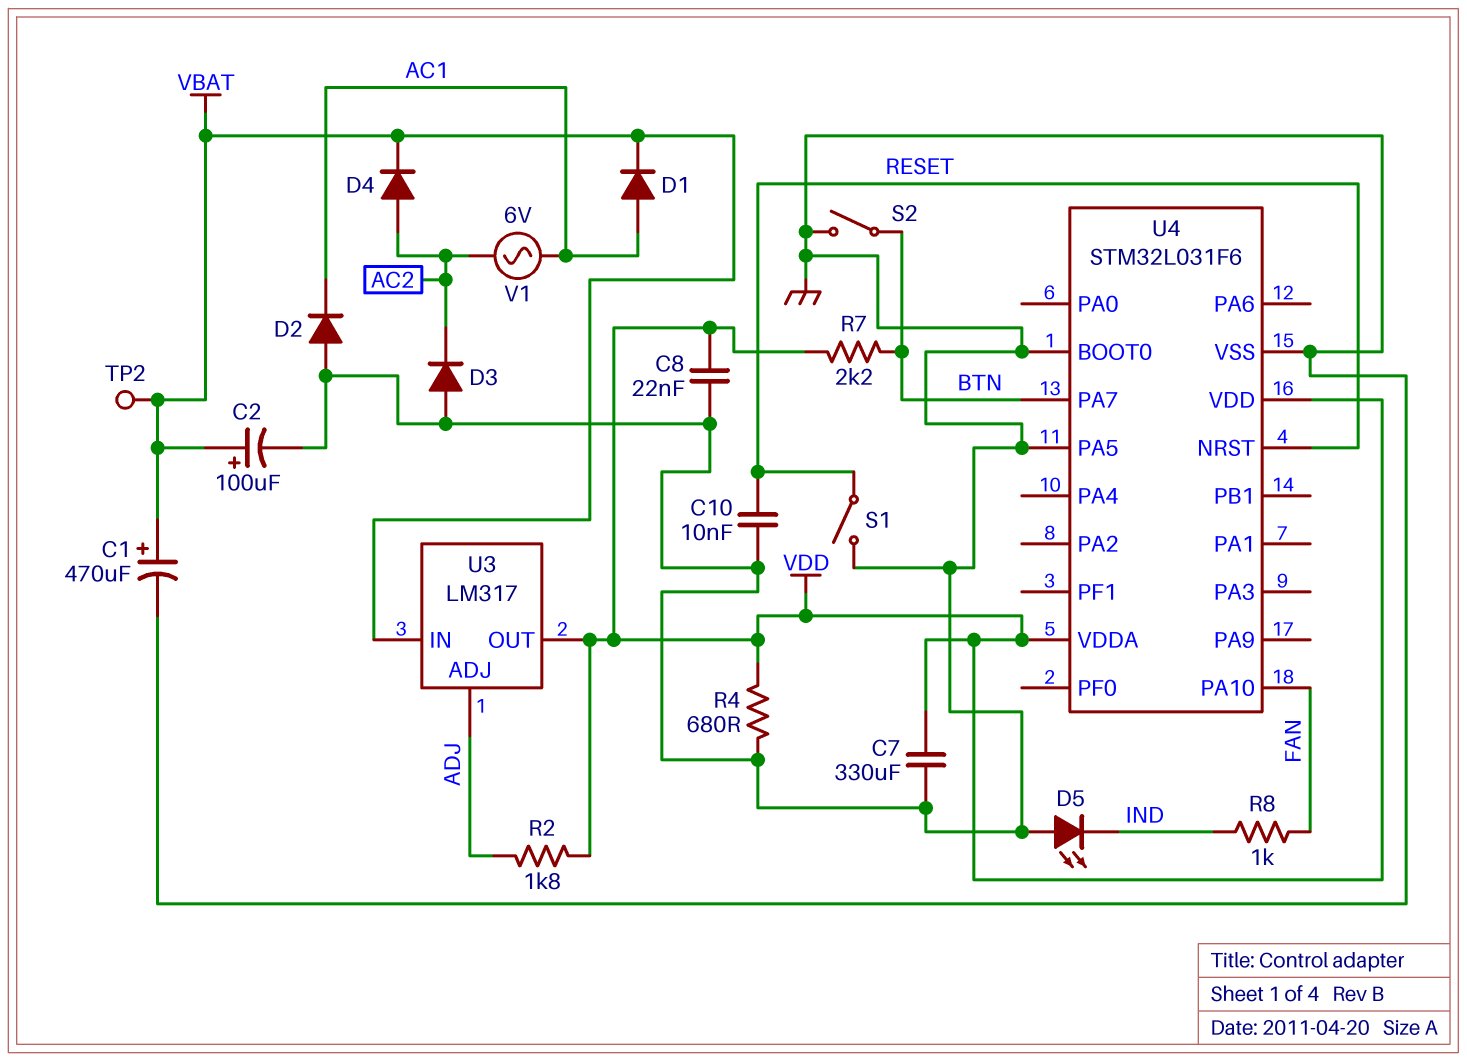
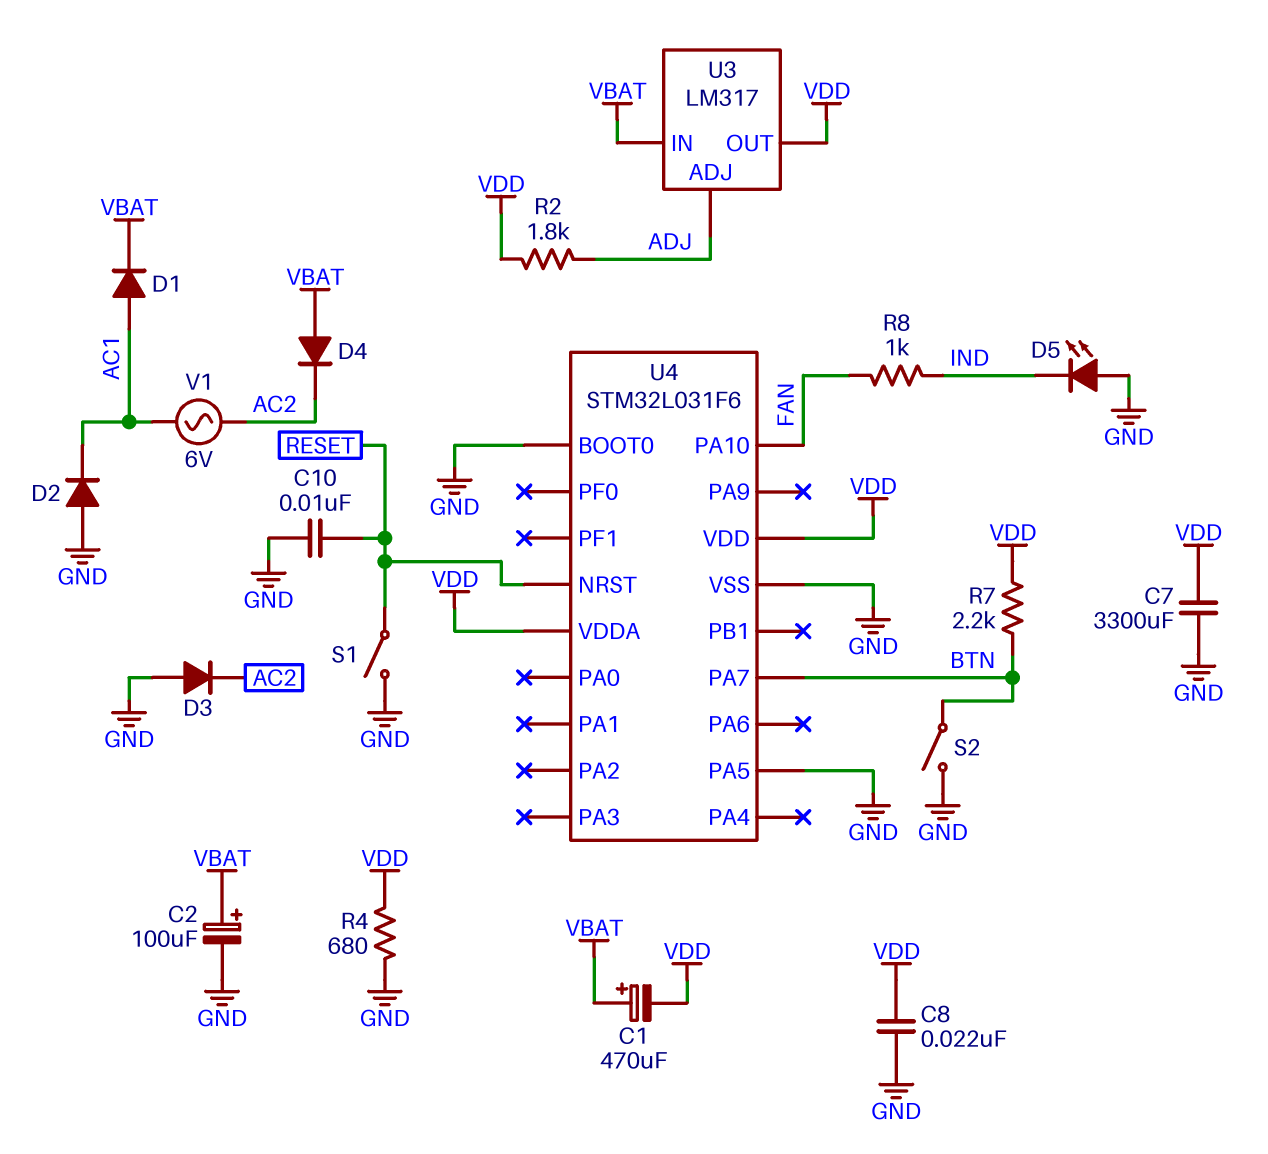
C1: 470uF (plus VBAT, minus GND) -> 470uF (plus VBAT, minus VDD)
C7: 330uF (GND, VDD) -> 3300uF (GND, VDD)
D4: diode (A AC2, K VBAT) -> diode (A VBAT, K AC2)
TP2: test point (VBAT) -> none

